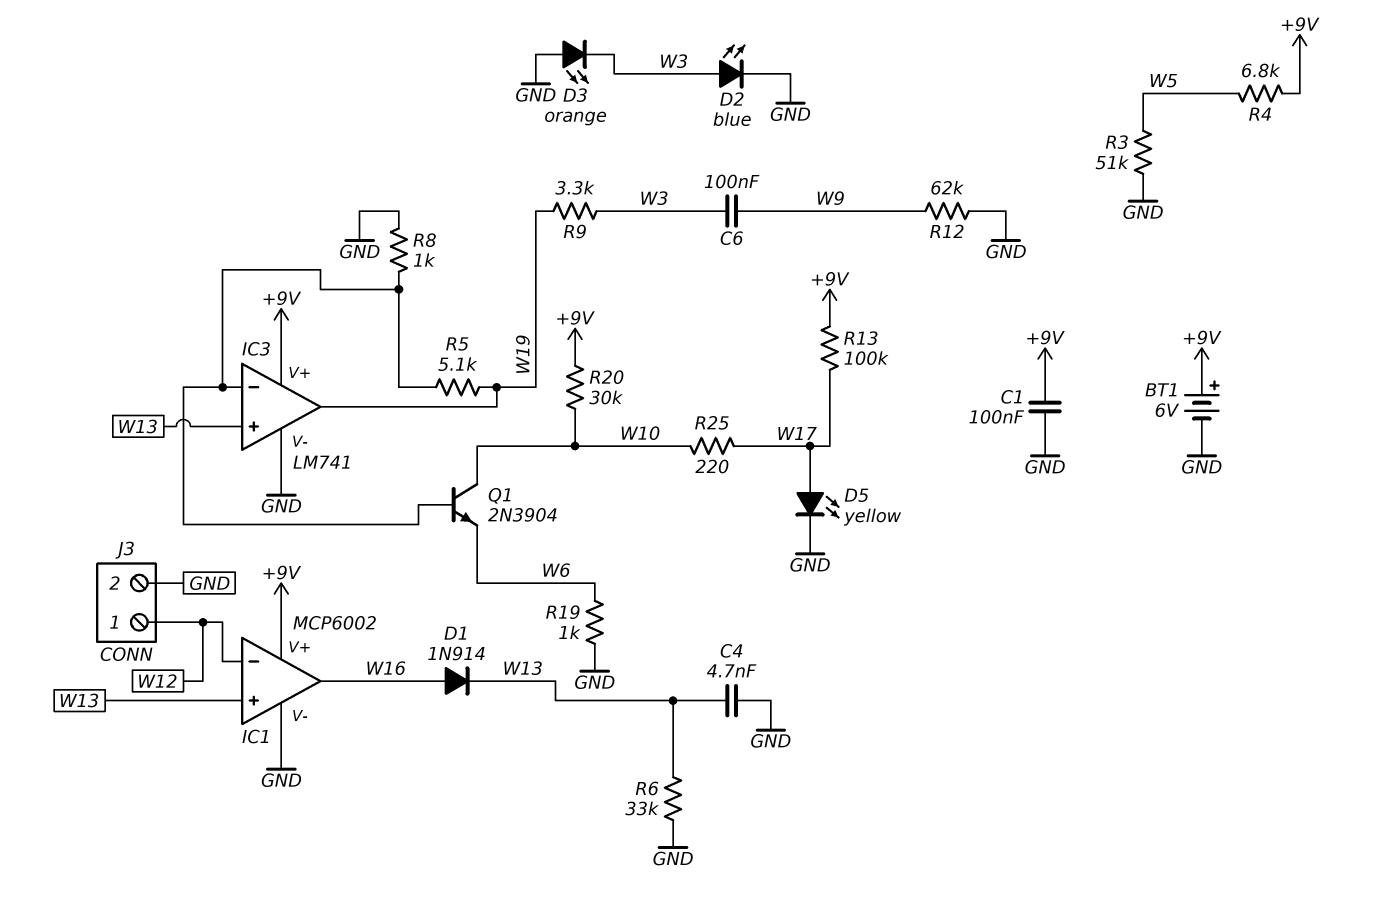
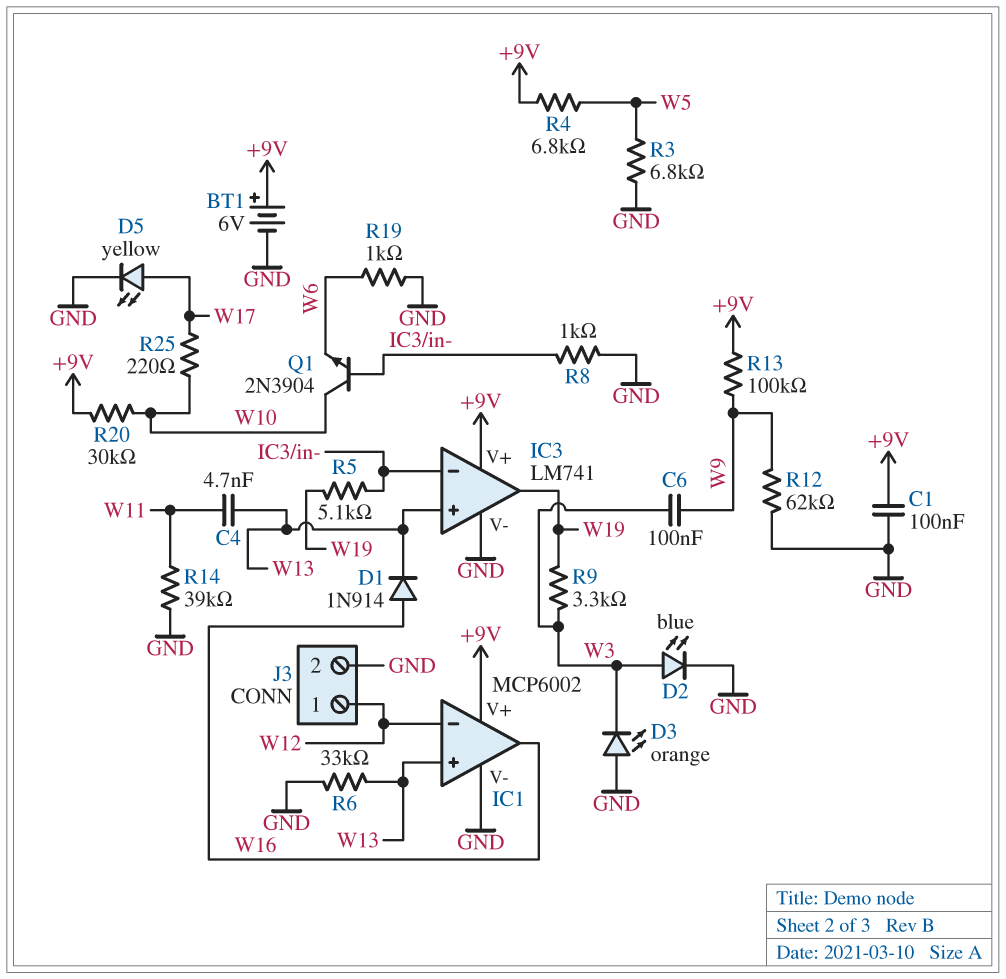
C4: 4.7nF (GND, W13) -> 4.7nF (W11, W13)
R3: 51k (GND, W5) -> 6.8k (GND, W5)
R13: 100k (+9V, W17) -> 100k (+9V, W9)
R14: none -> 39k (GND, W11)

